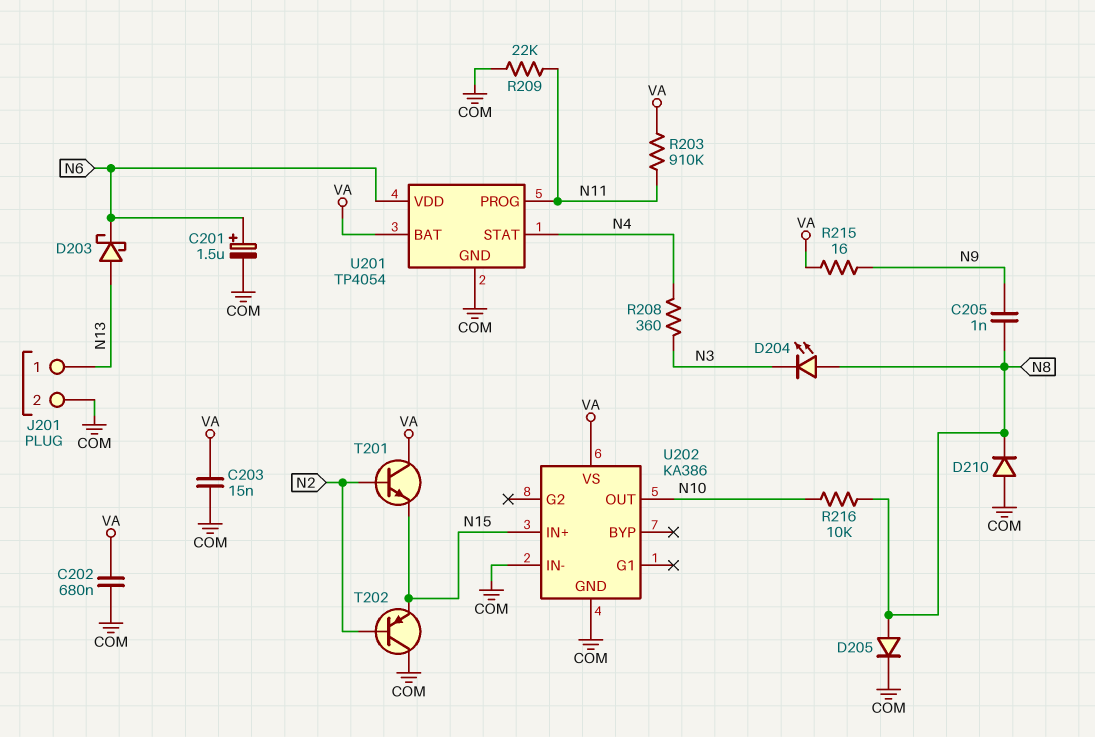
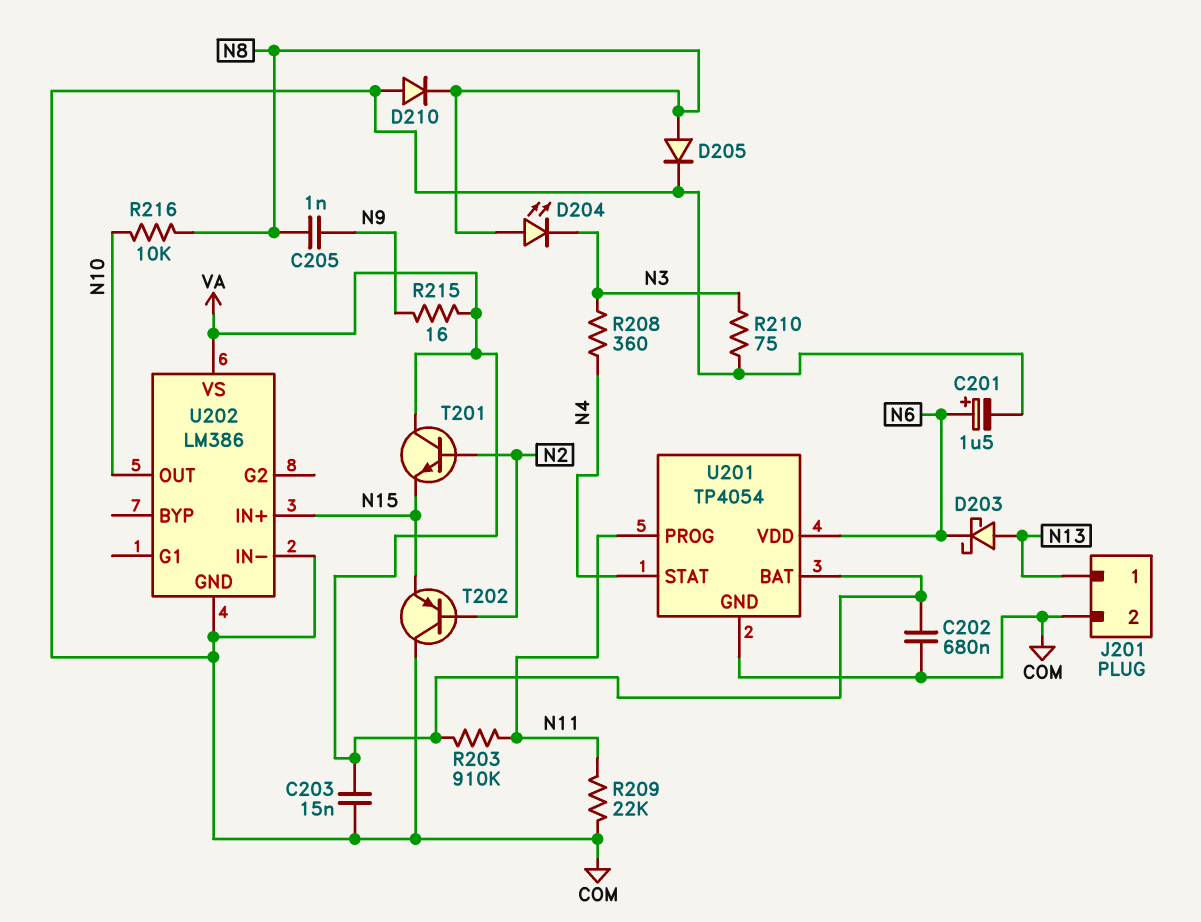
R210: none -> 75 (COM, N3)
U202: KA386 -> LM386

